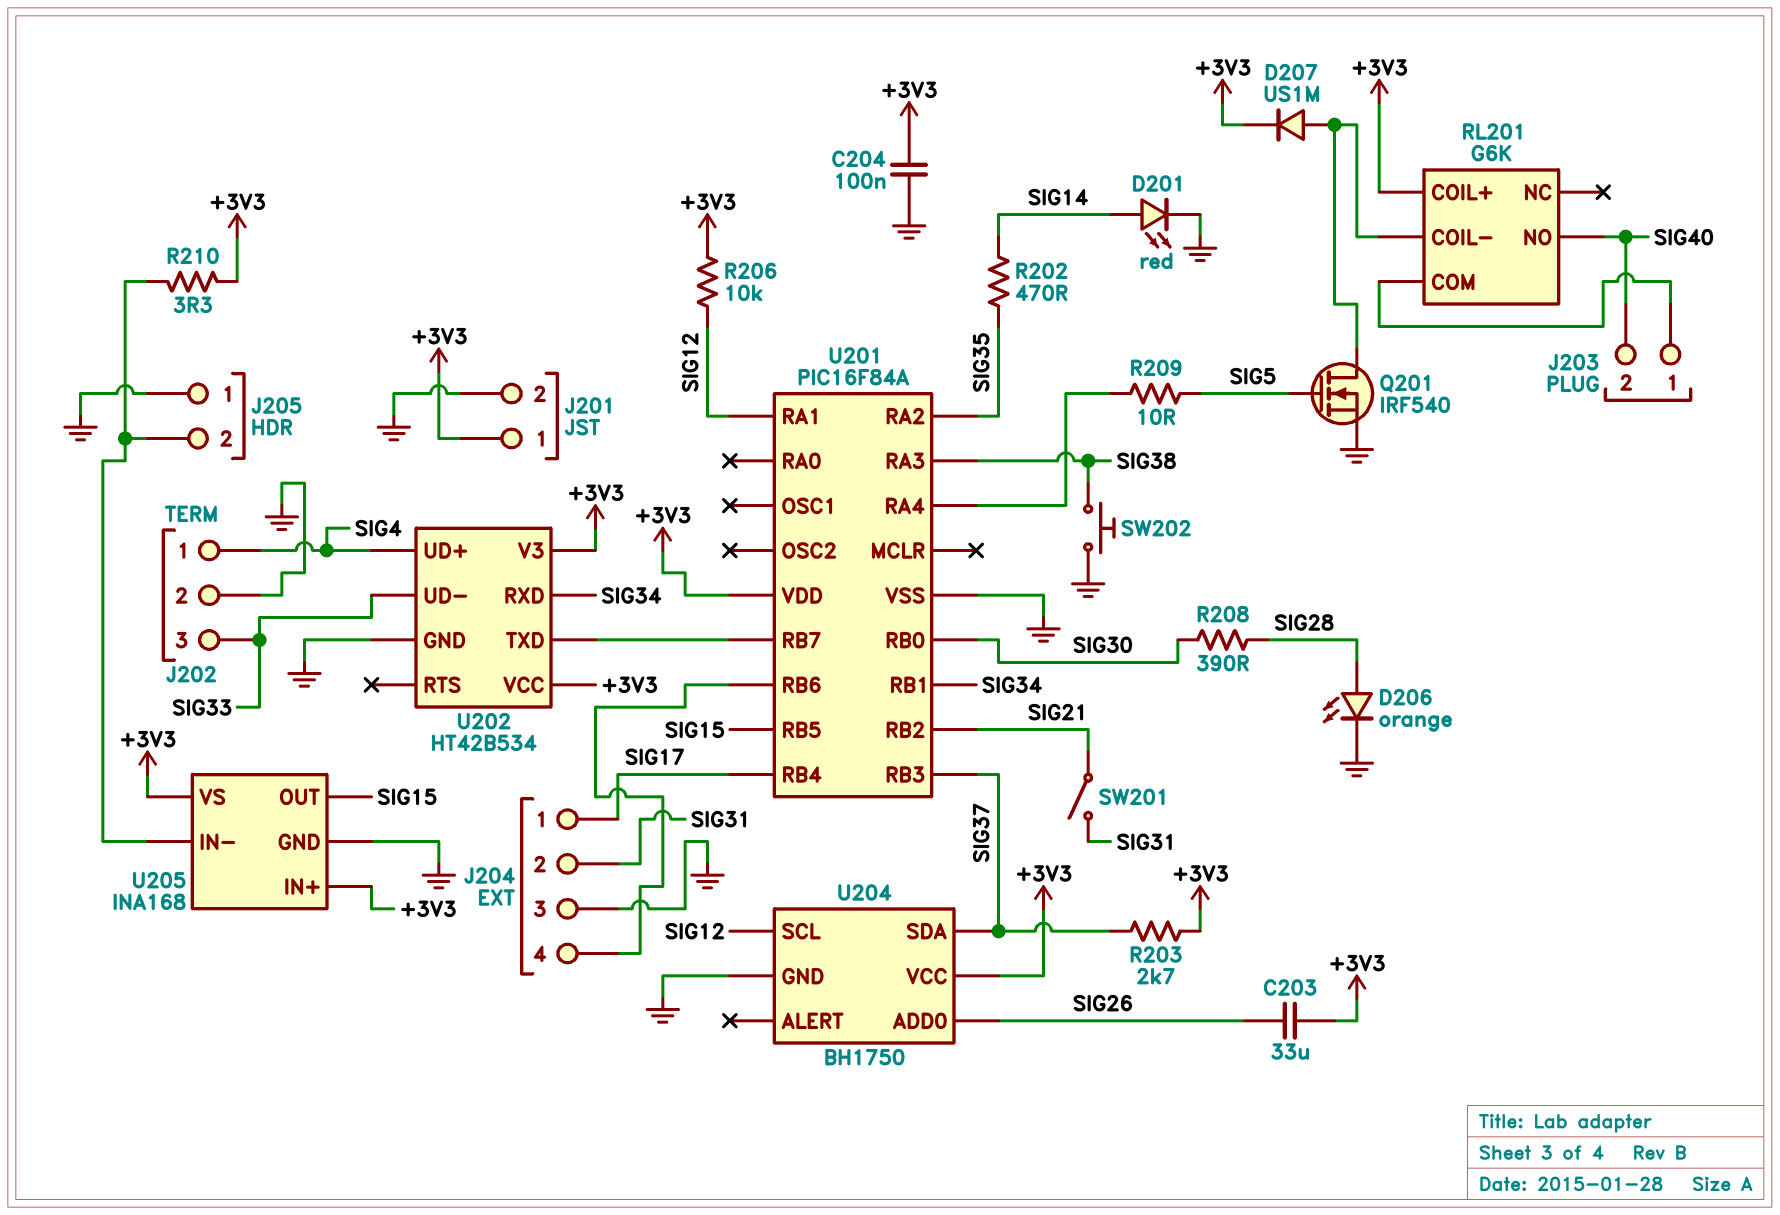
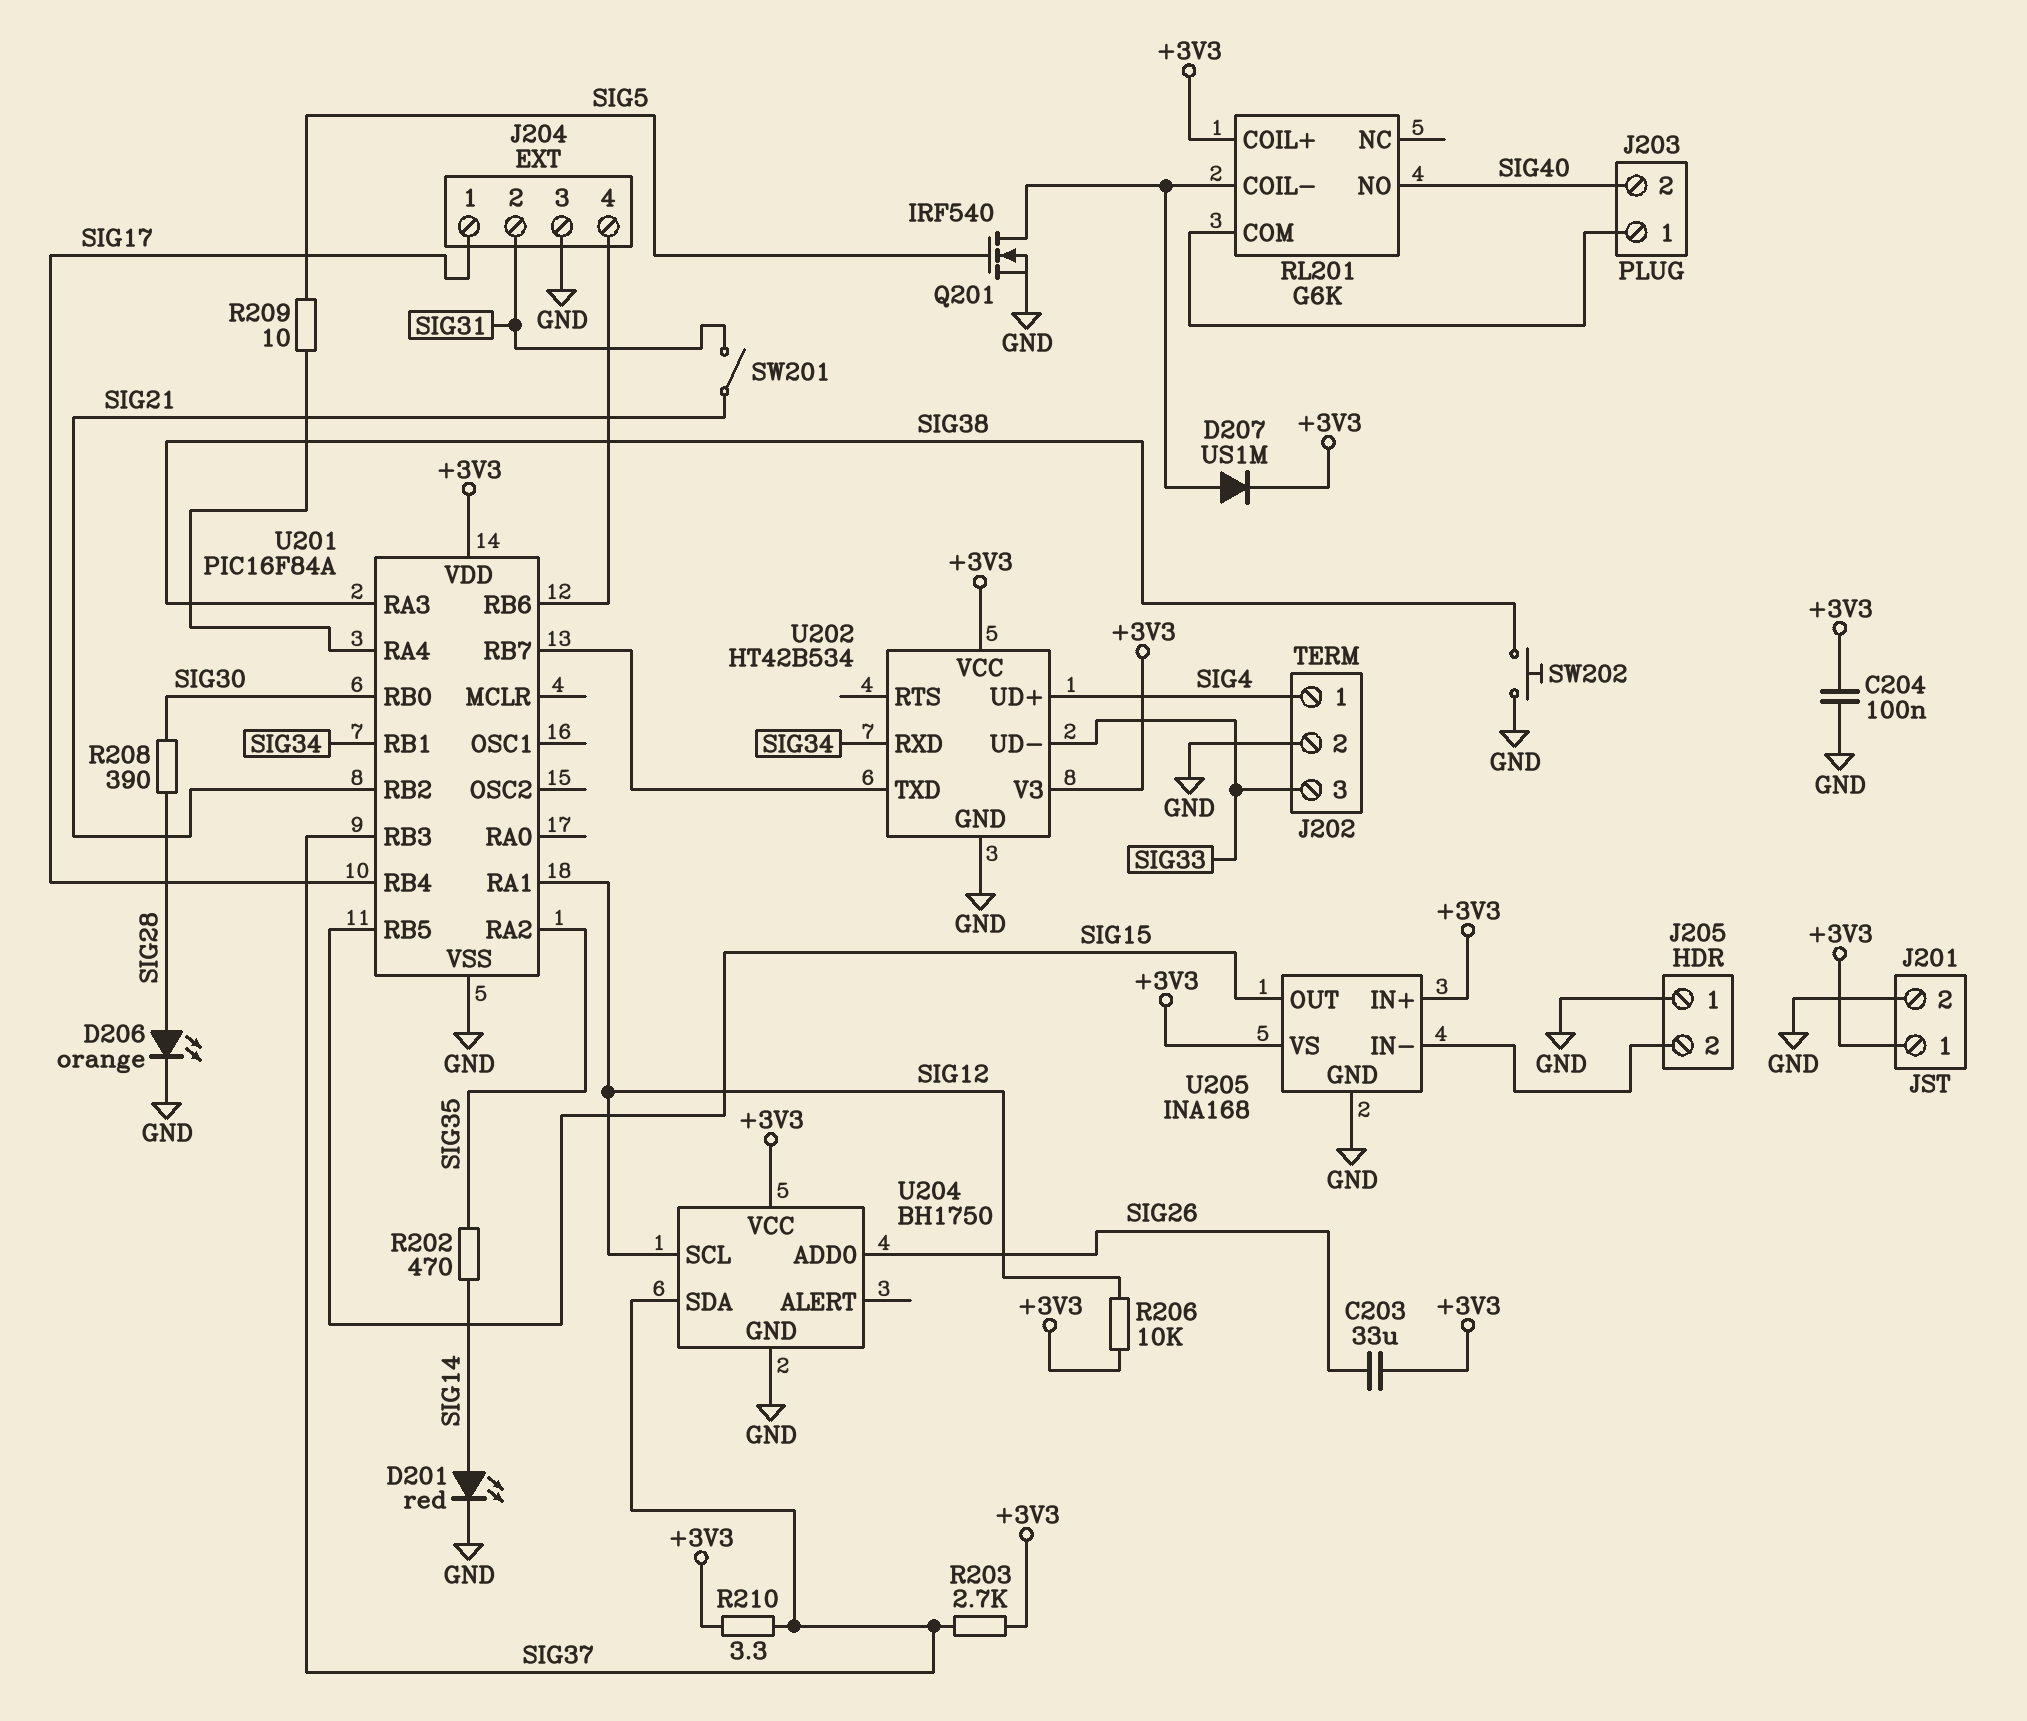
R210: 3.3 (+3V3, J205/2) -> 3.3 (+3V3, SIG37)

